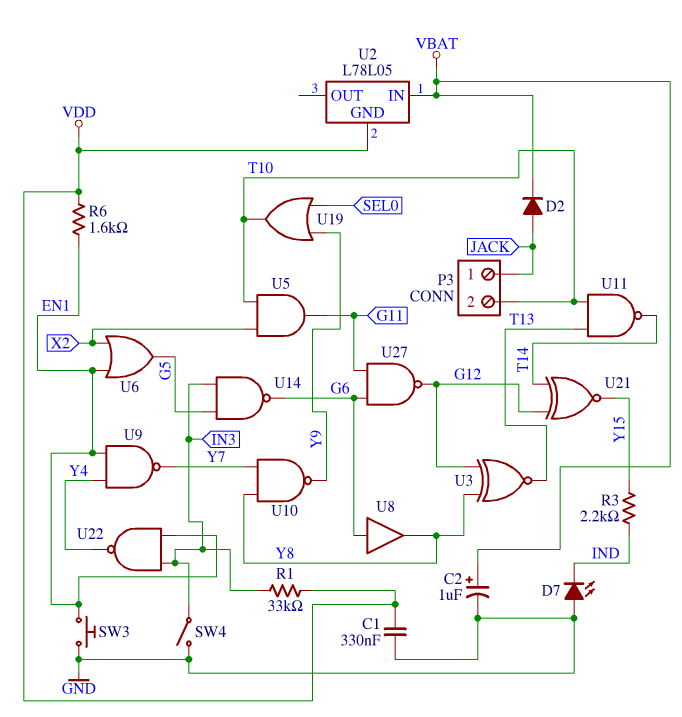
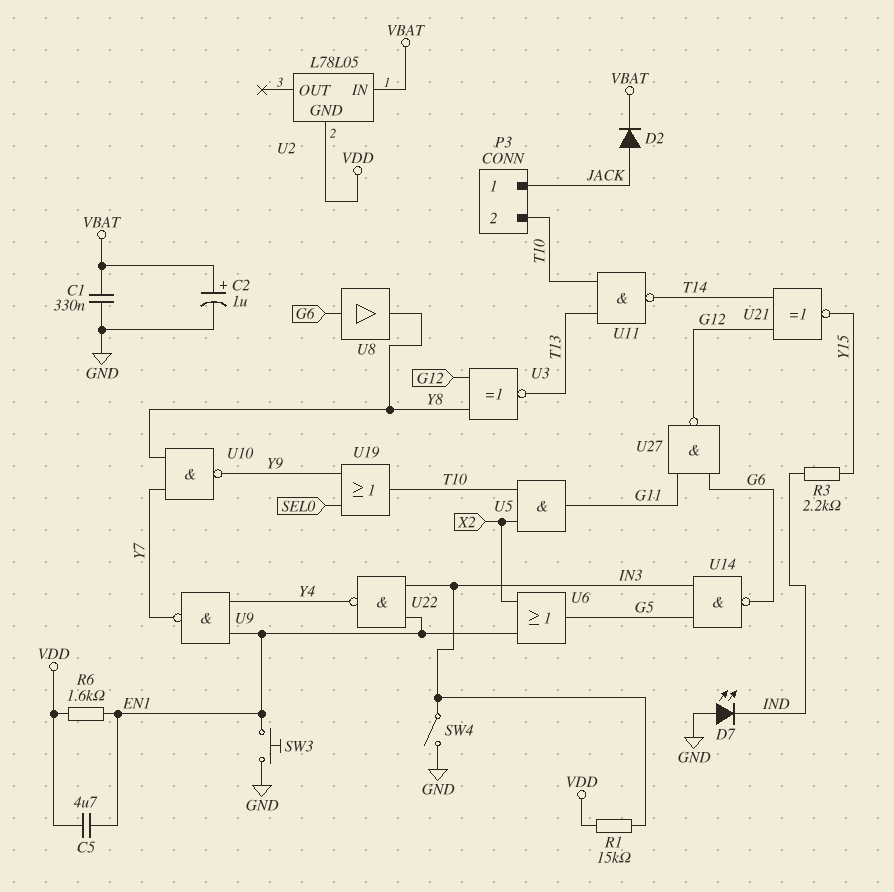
C1: 330nF (GND, VDD) -> 330nF (GND, VBAT)
C5: none -> 4.7uF (EN1, VDD)
R1: 33k (IN3, VDD) -> 15k (IN3, VDD)

